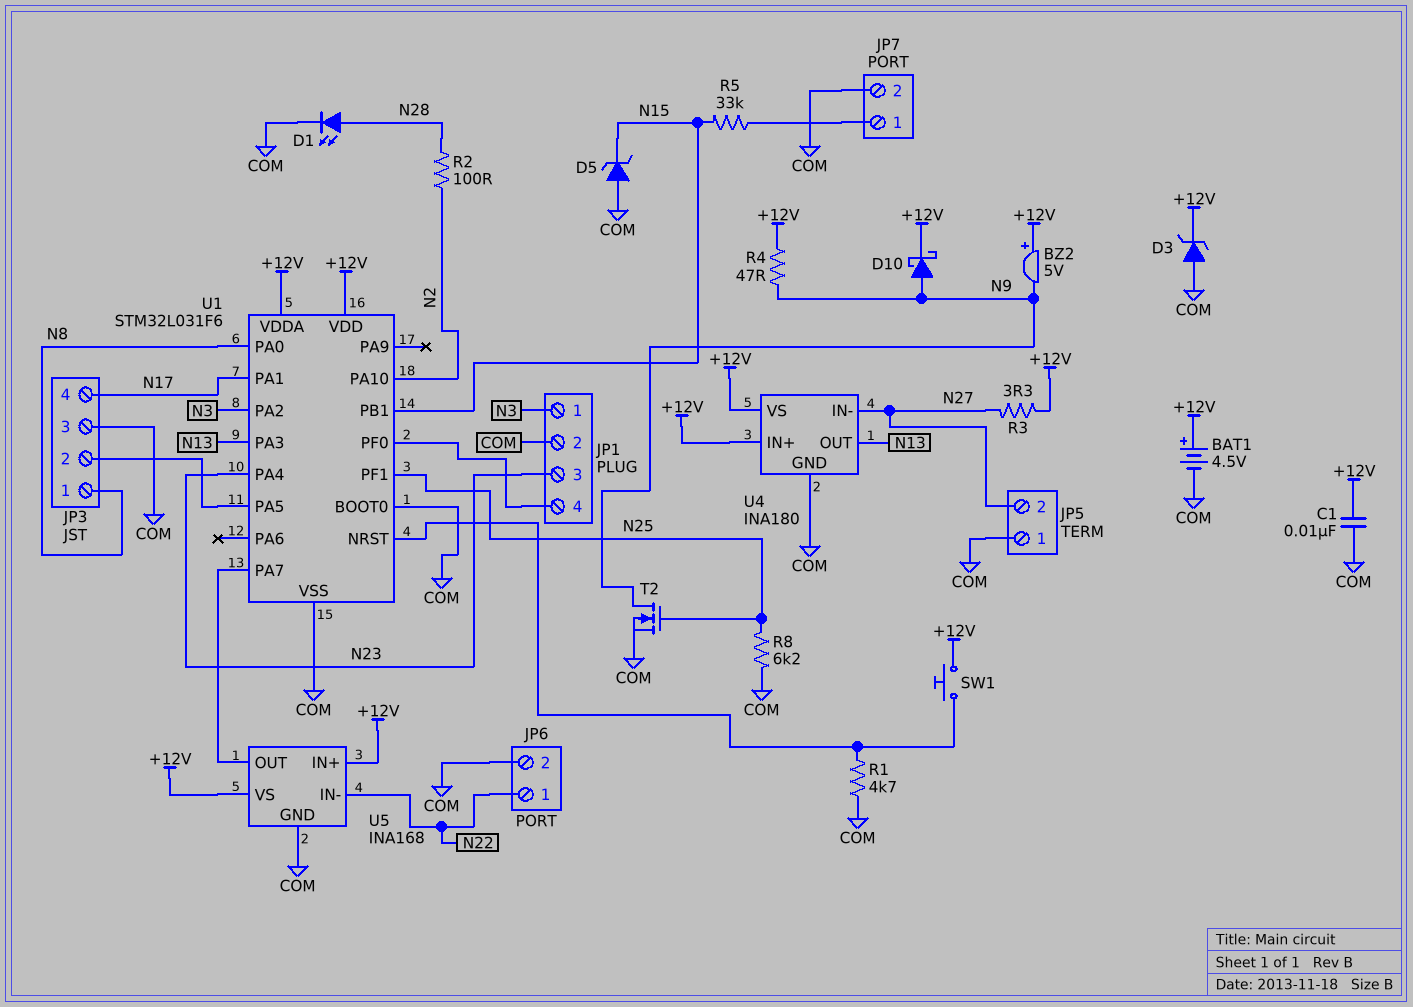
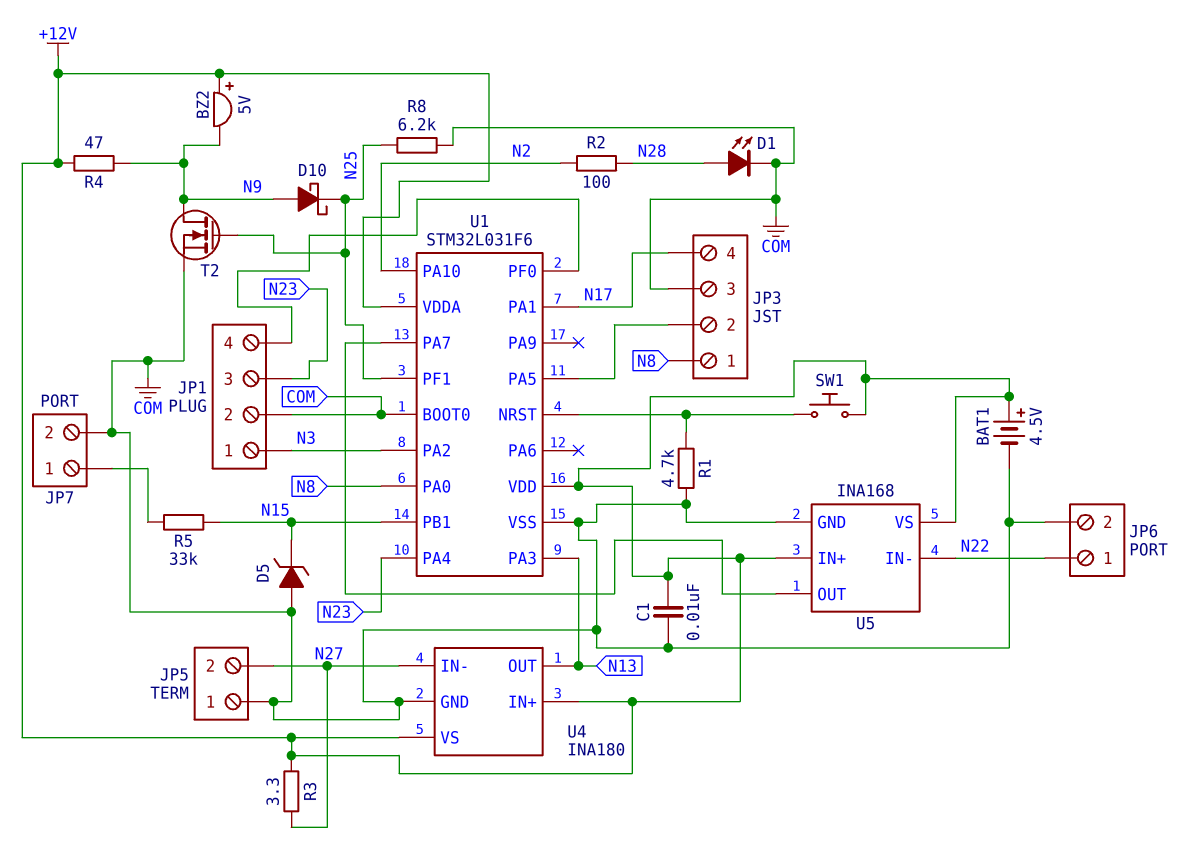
D3: zener (A COM, K +12V) -> none
D10: schottky (A N9, K +12V) -> schottky (A N9, K N25)

